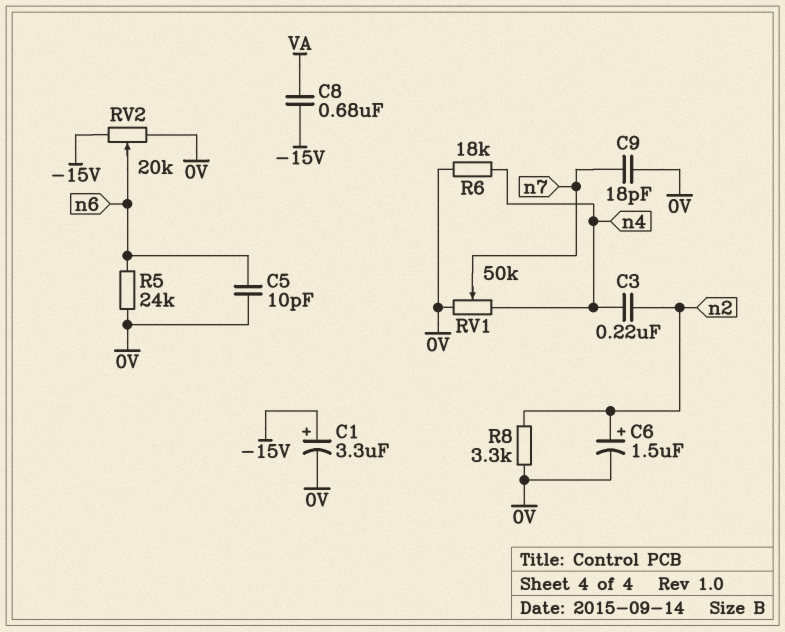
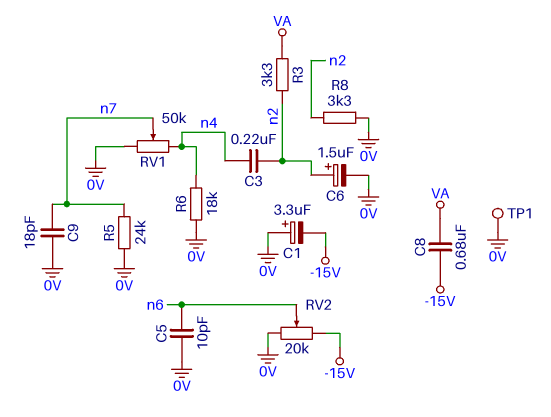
C1: 3.3uF (plus -15V, minus 0V) -> 3.3uF (plus 0V, minus -15V)
R3: none -> 3.3k (VA, n2)
R5: 24k (0V, n6) -> 24k (0V, n7)
TP1: none -> test point (0V)

